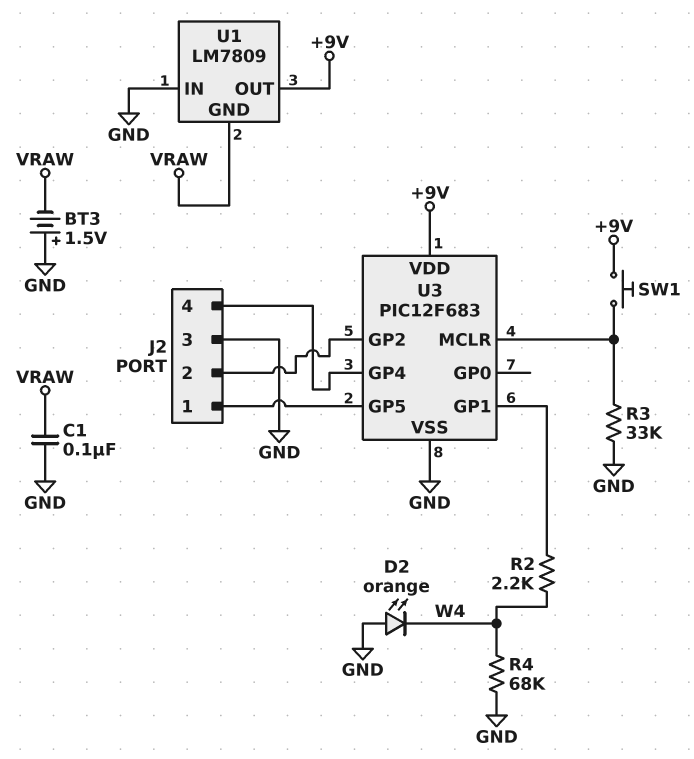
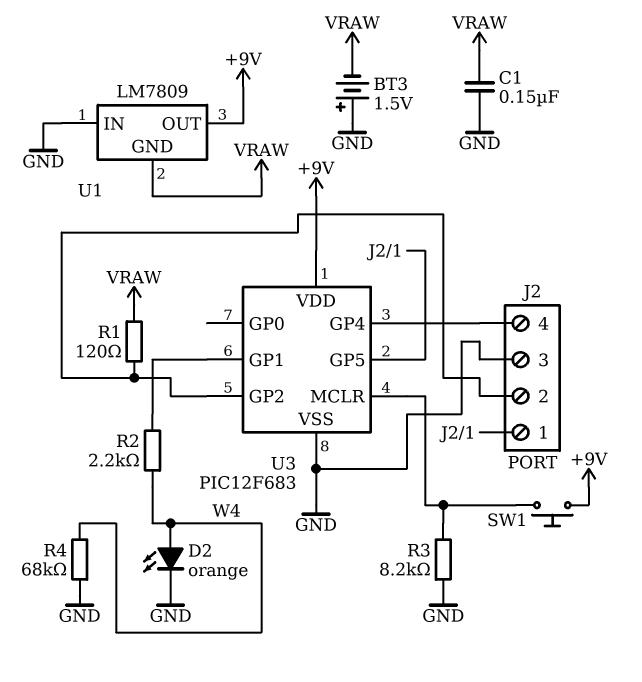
C1: 100nF (GND, VRAW) -> 150nF (GND, VRAW)
D2: LED orange (A GND, K W4) -> LED orange (A W4, K GND)
R1: none -> 120 (J2/2, VRAW)
R3: 33k (GND, U3/MCLR) -> 8.2k (GND, U3/MCLR)

